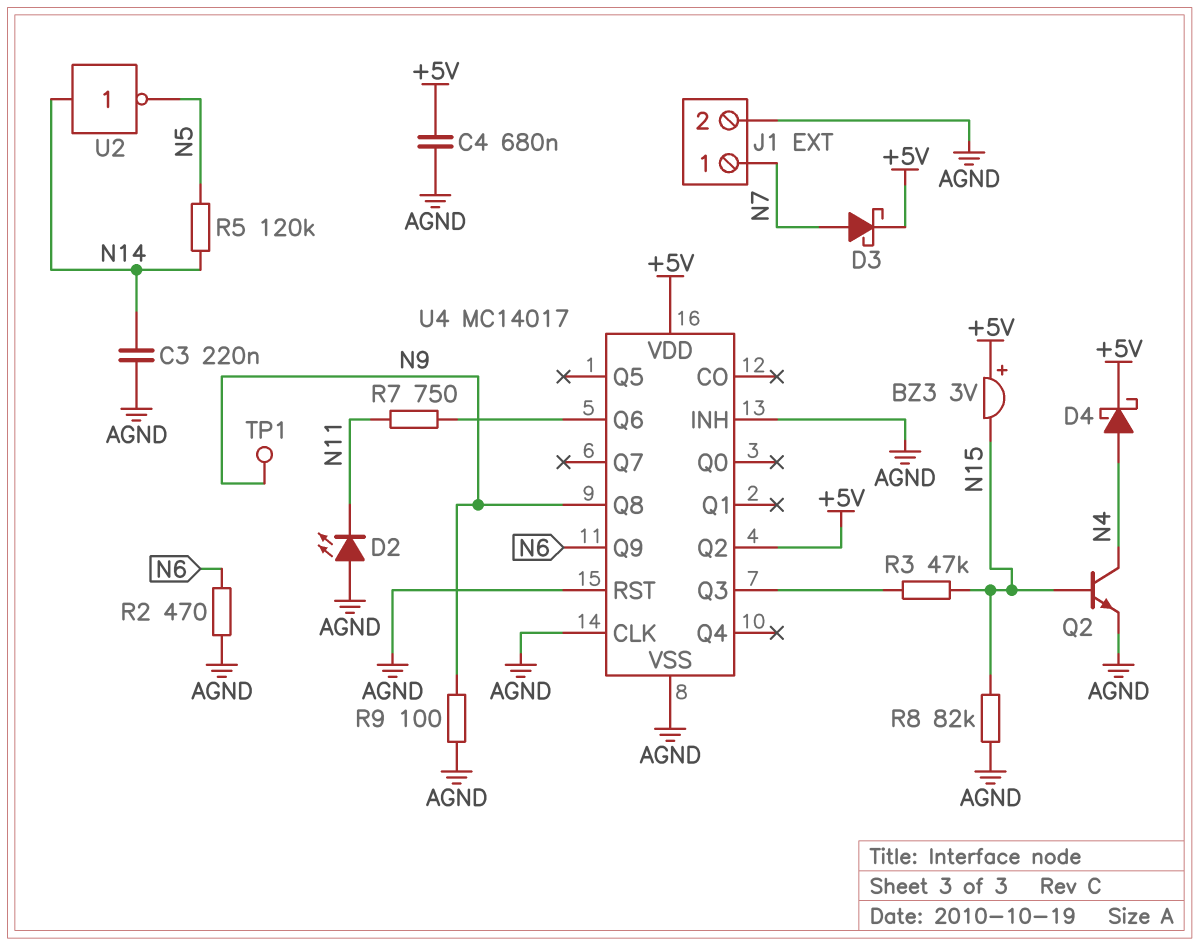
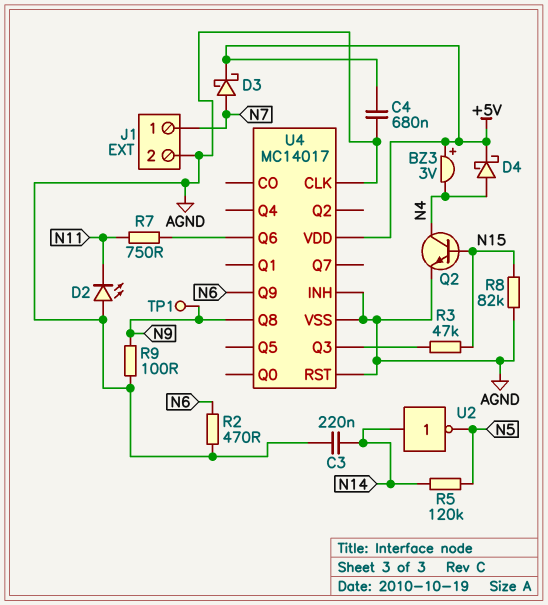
BZ3: buzzer 3V (plus +5V, minus N15) -> buzzer 3V (plus +5V, minus N4)
U4 pin Q2: +5V -> none

